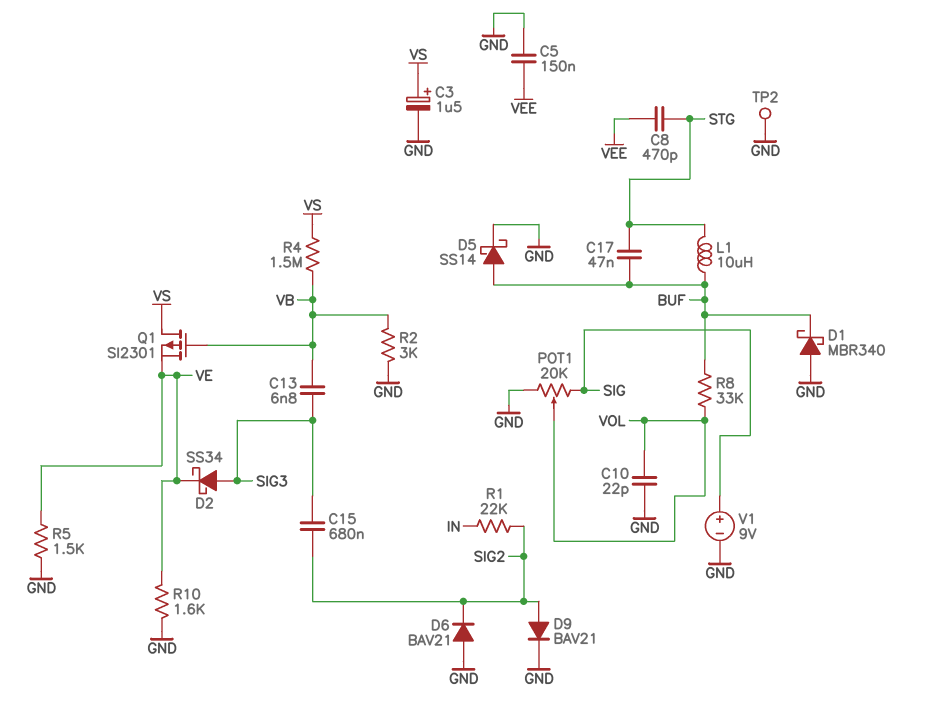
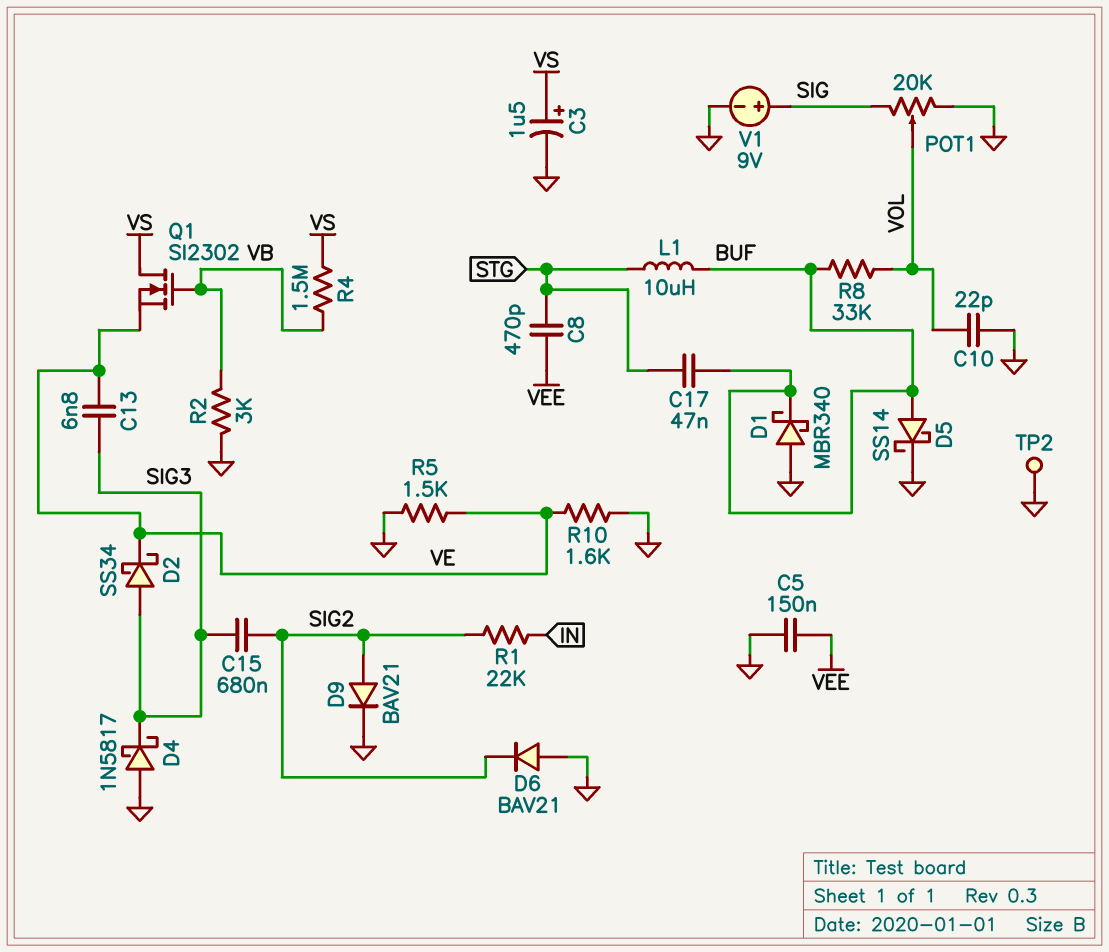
C13: 6.8nF (SIG3, VB) -> 6.8nF (SIG3, VE)
D4: none -> schottky 1N5817 (A GND, K SIG3)
Q1: PMOS SI2301 (G VB, D VS, S VE) -> NMOS SI2302 (G VB, D VS, S VE)

